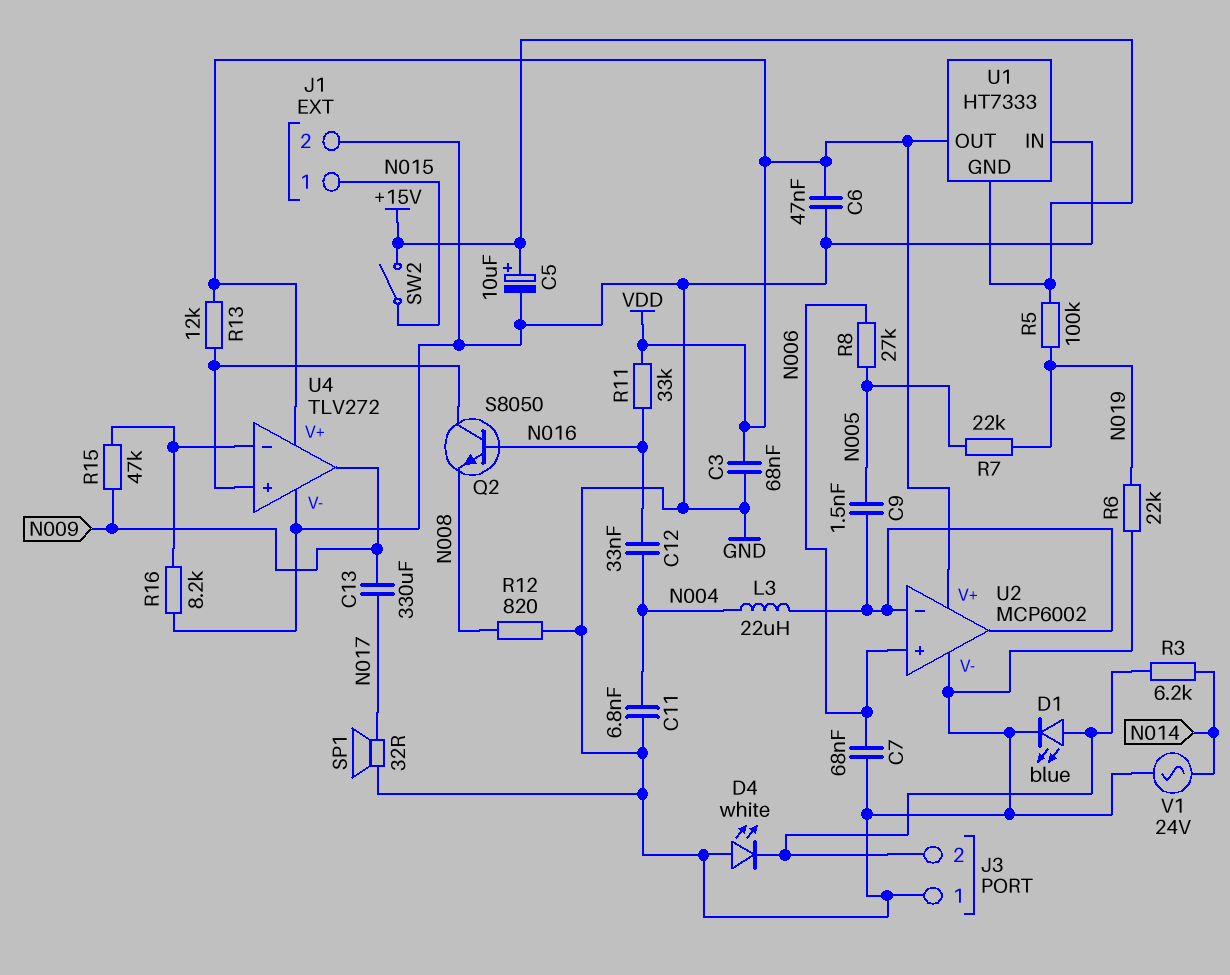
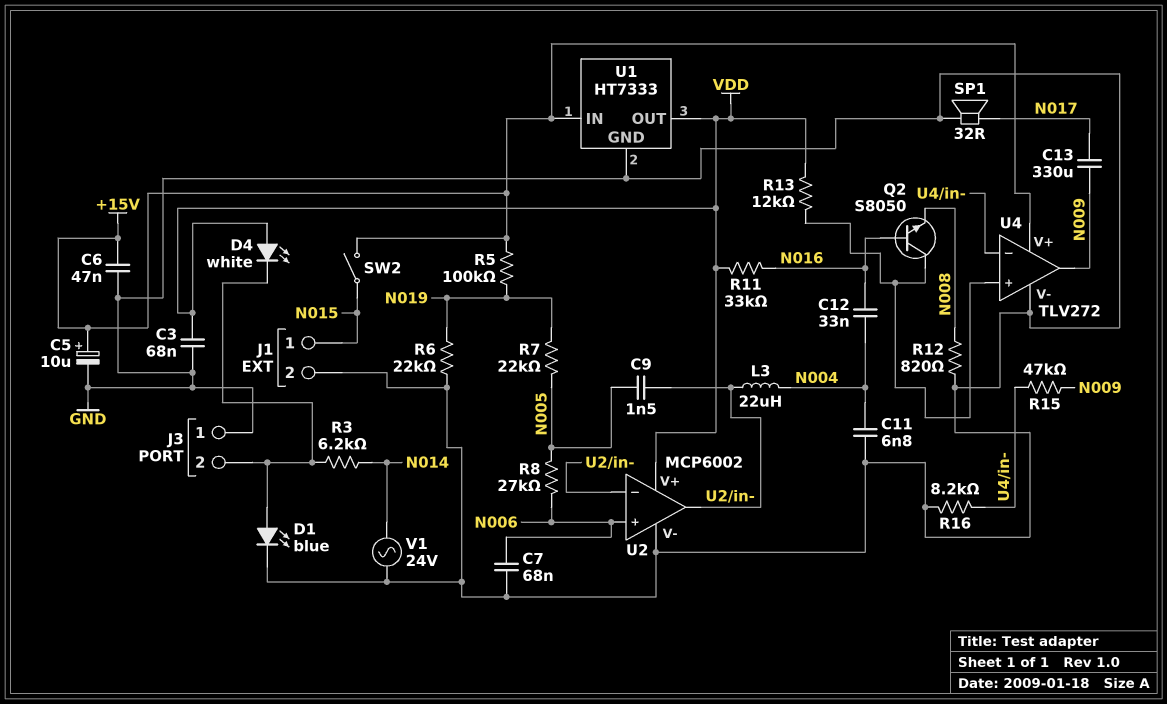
C6: 47nF (GND, VDD) -> 47nF (+15V, GND)
D4: LED white (A GND, K J3/2) -> LED white (A VDD, K J3/2)
U1 pin GND: +15V -> GND
U1 pin IN: GND -> +15V
U4 pin V+: VDD -> +15V

